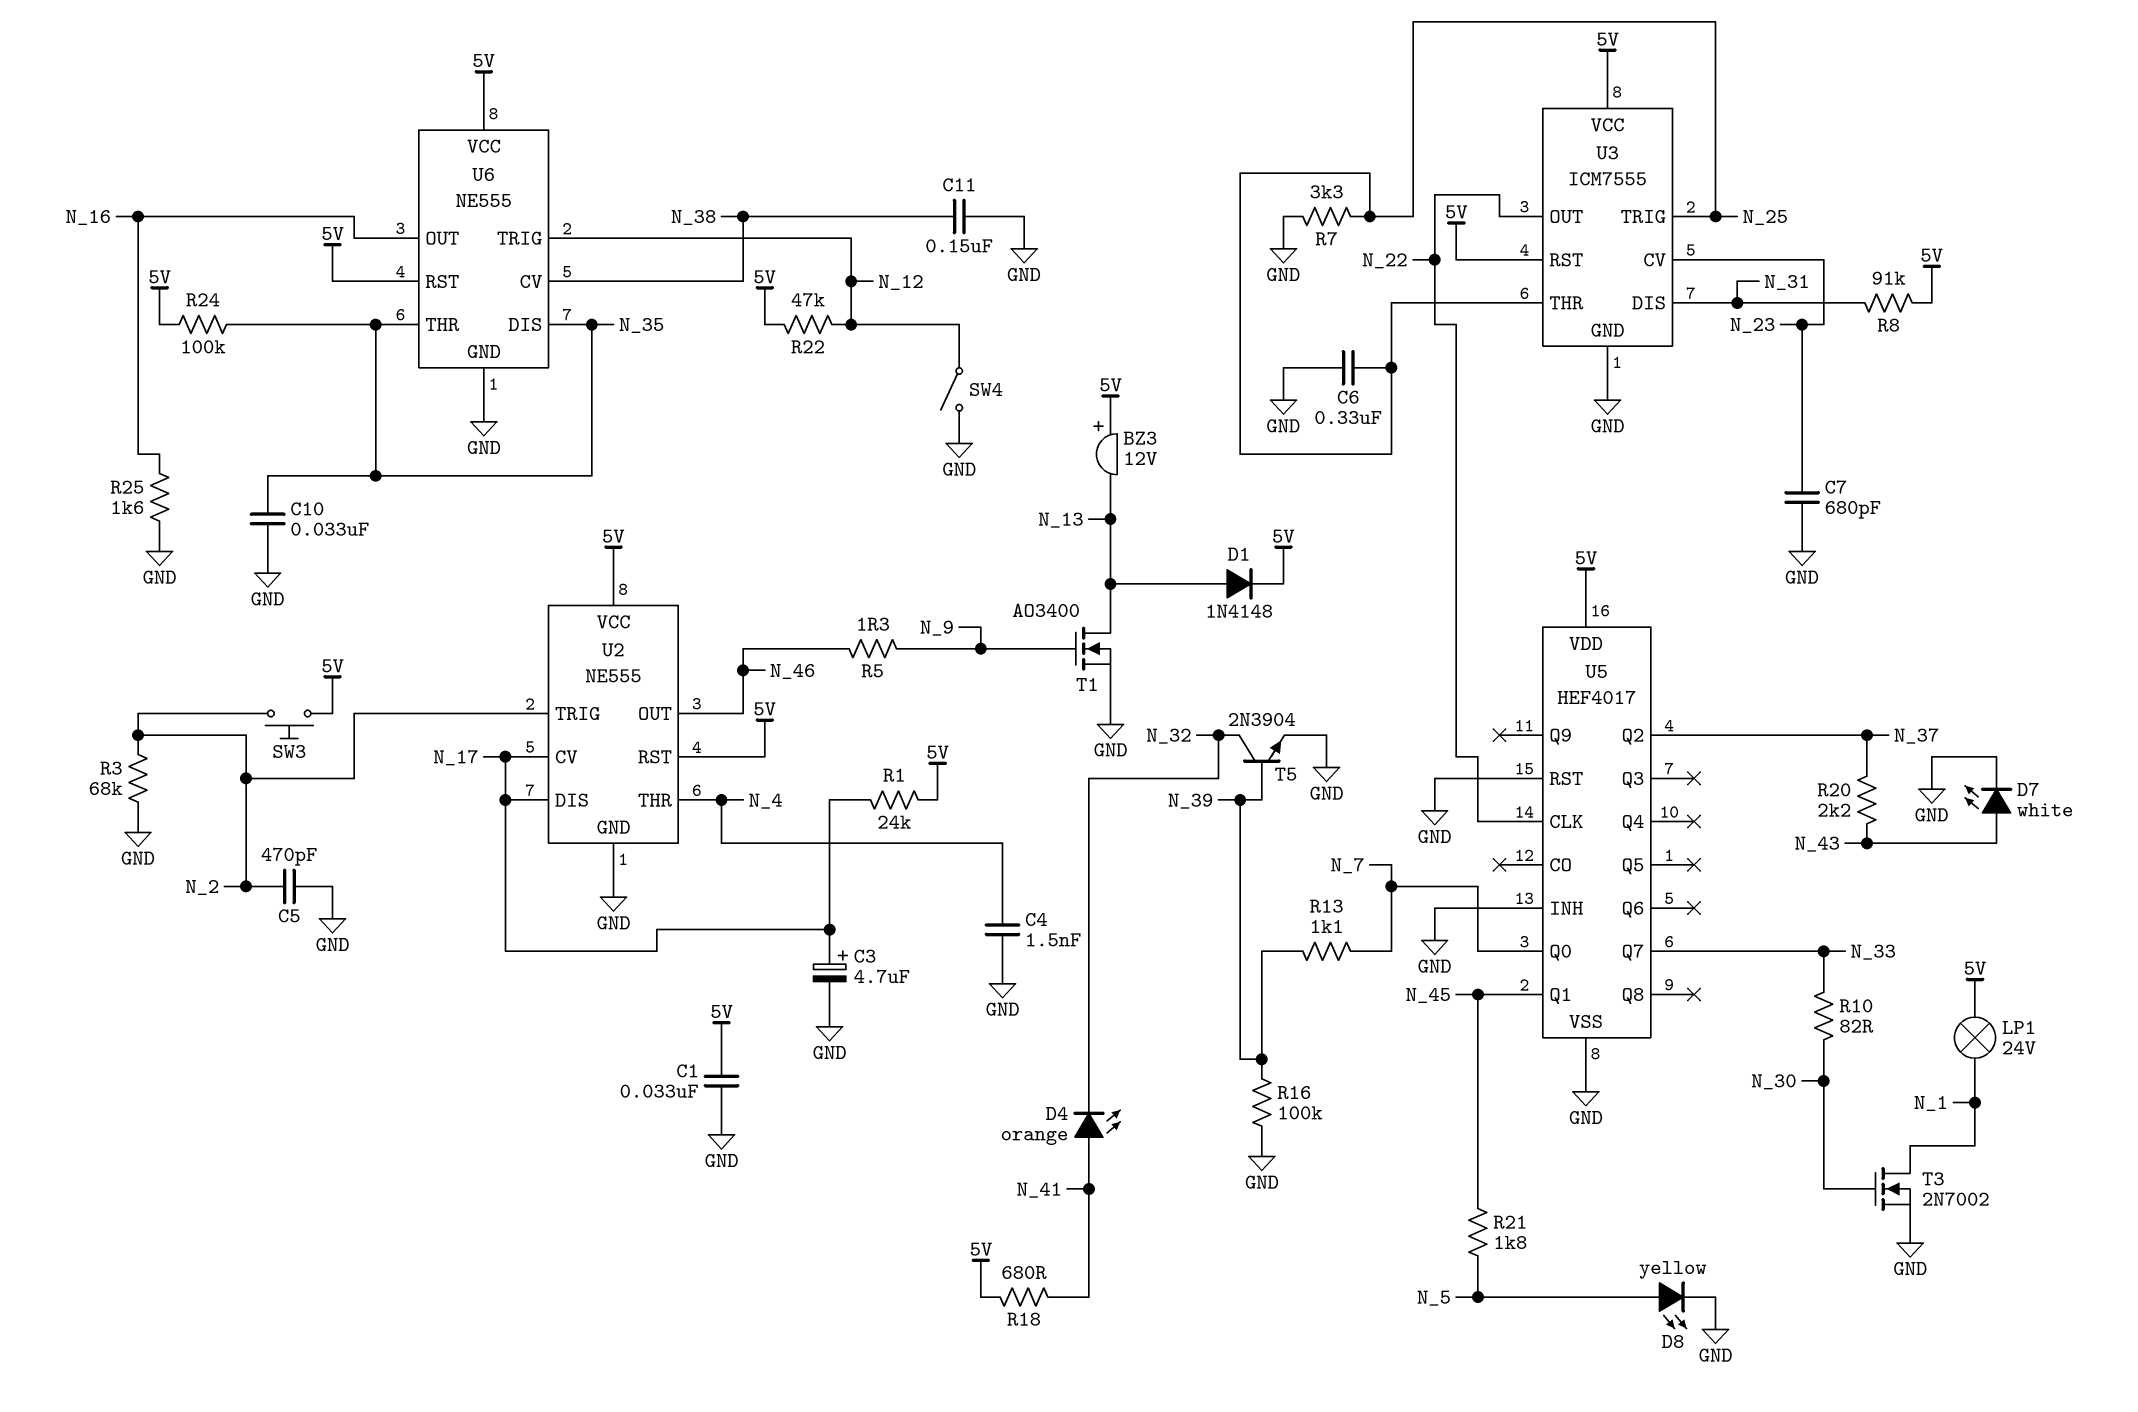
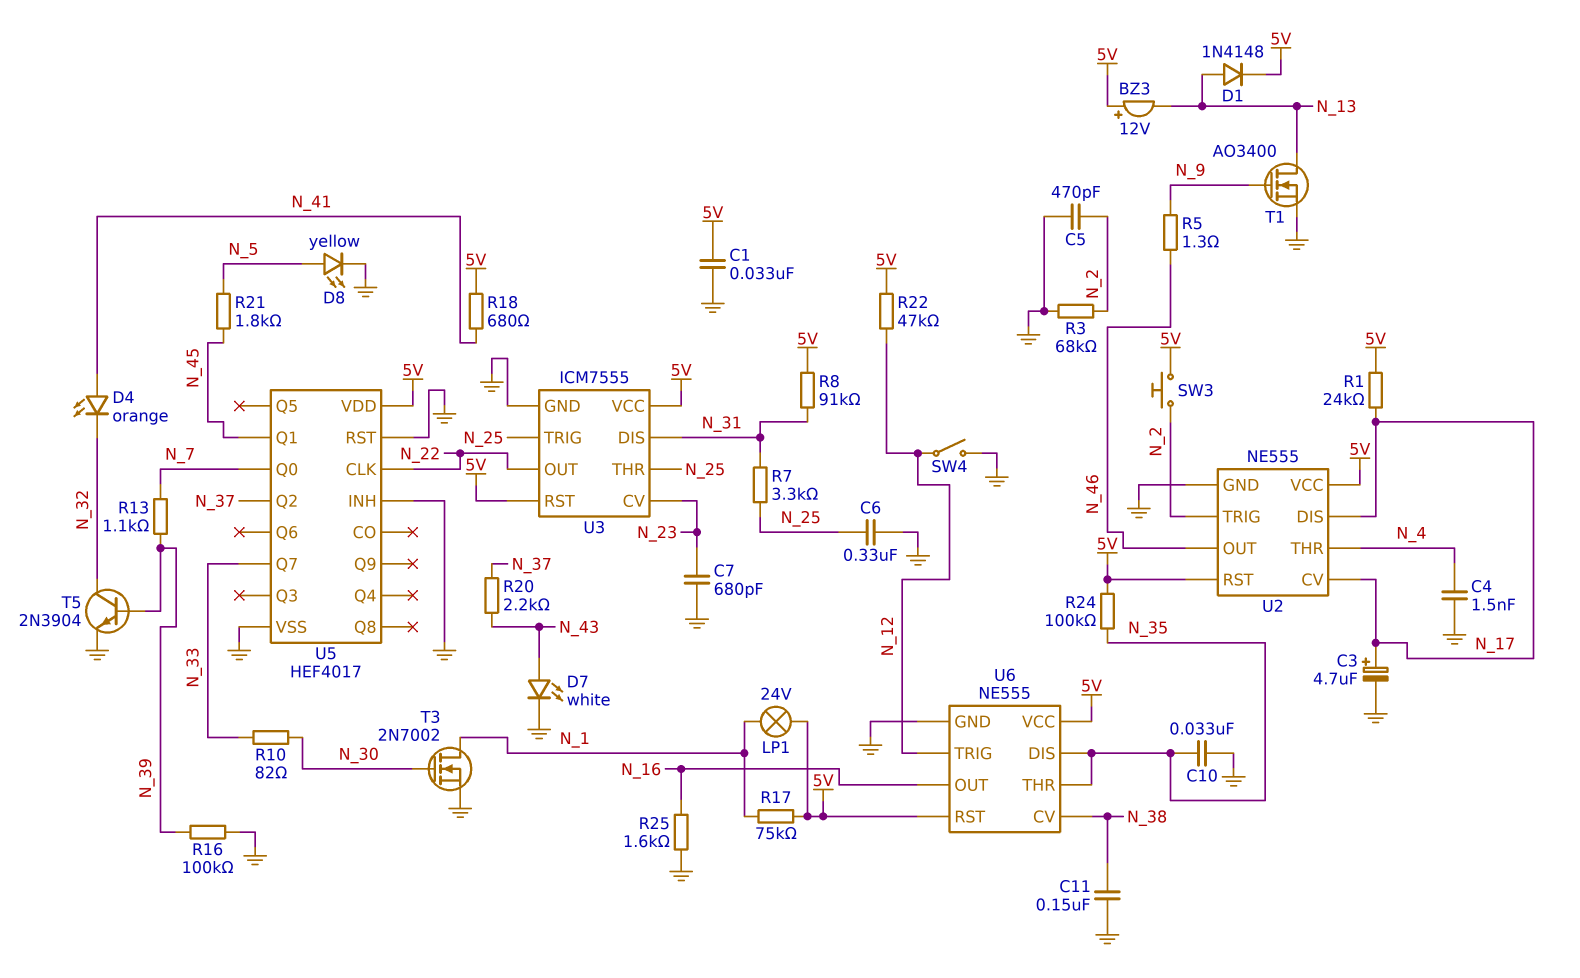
R7: 3.3k (GND, N_25) -> 3.3k (N_25, N_31)
R17: none -> 75k (5V, N_1)

